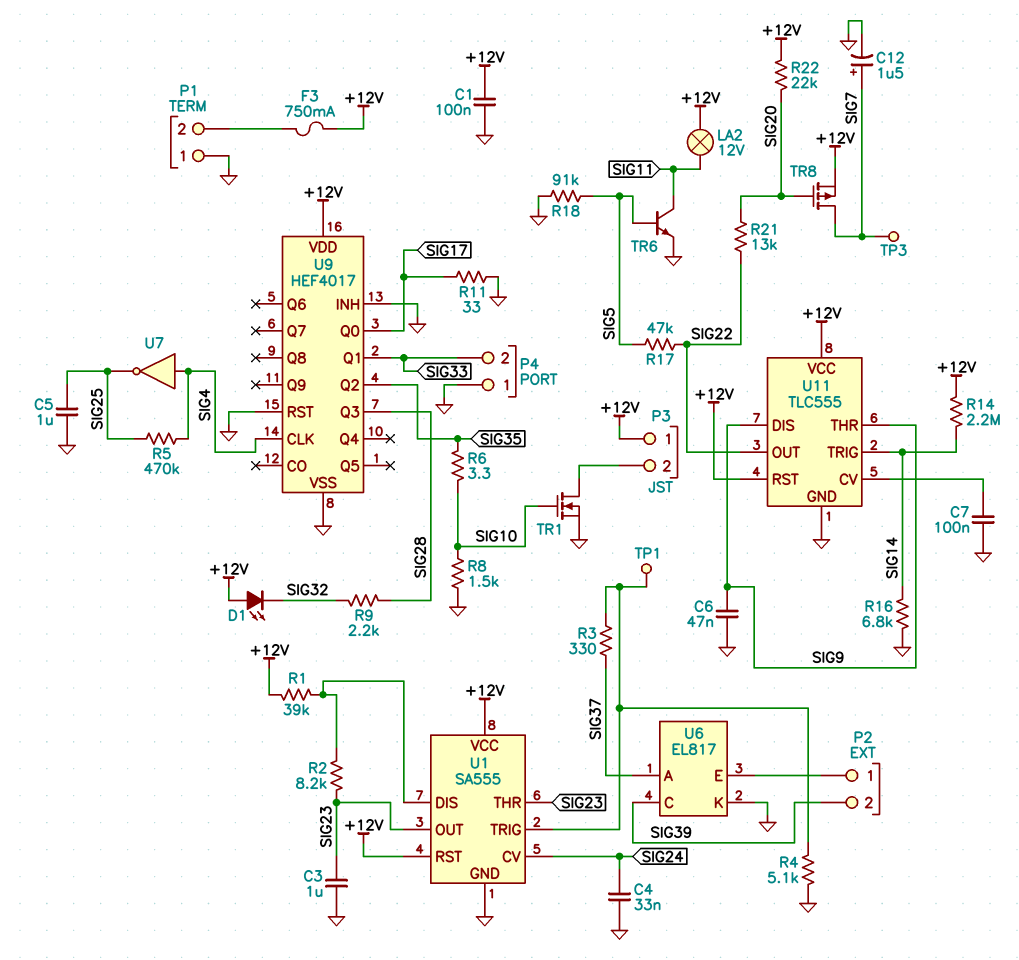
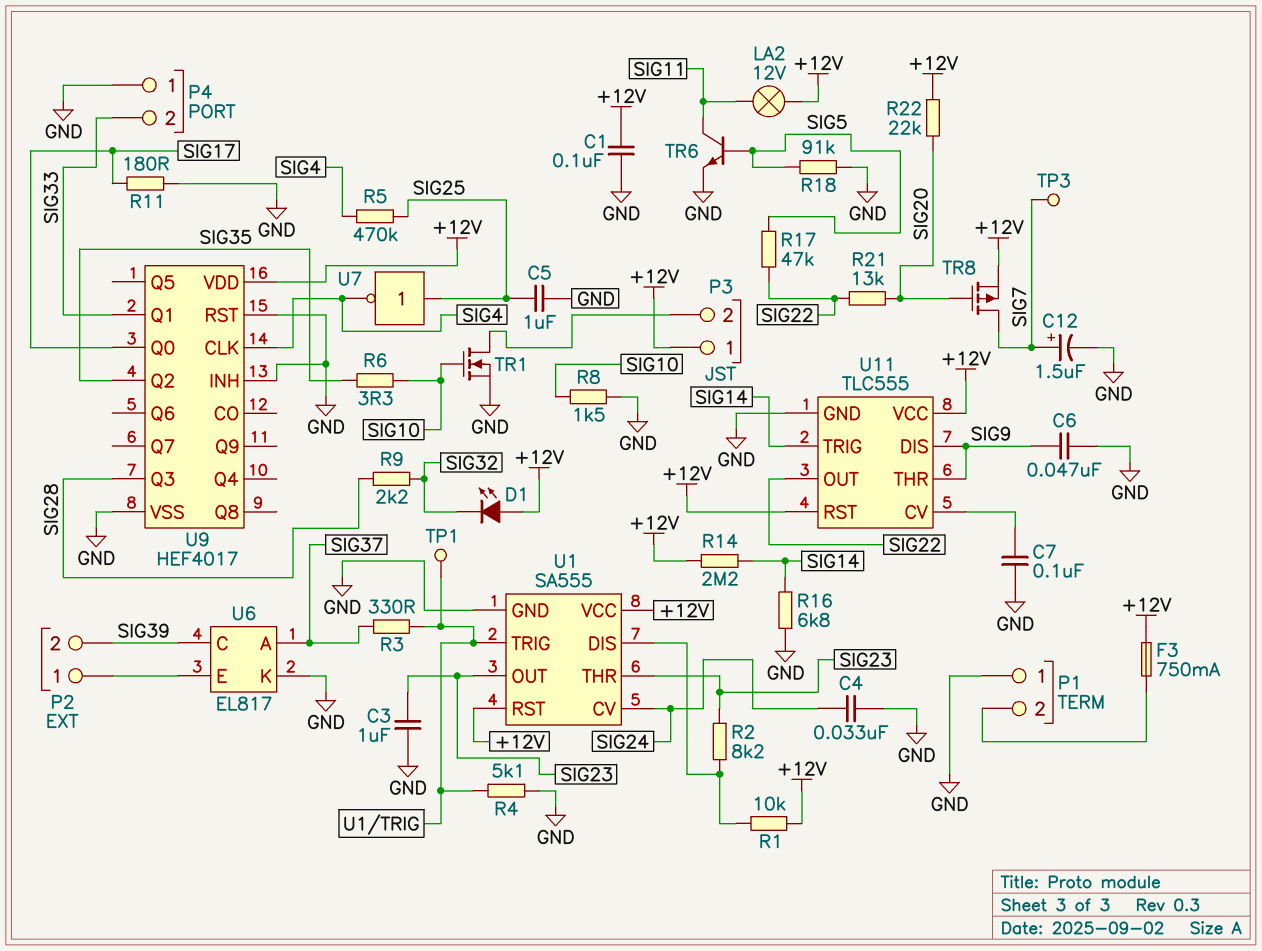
R1: 39k (+12V, U1/DIS) -> 10k (+12V, U1/DIS)
R11: 33 (GND, SIG17) -> 180 (GND, SIG17)
U7: NOT (in SIG4, out SIG25) -> NOT (in SIG25, out SIG4)

